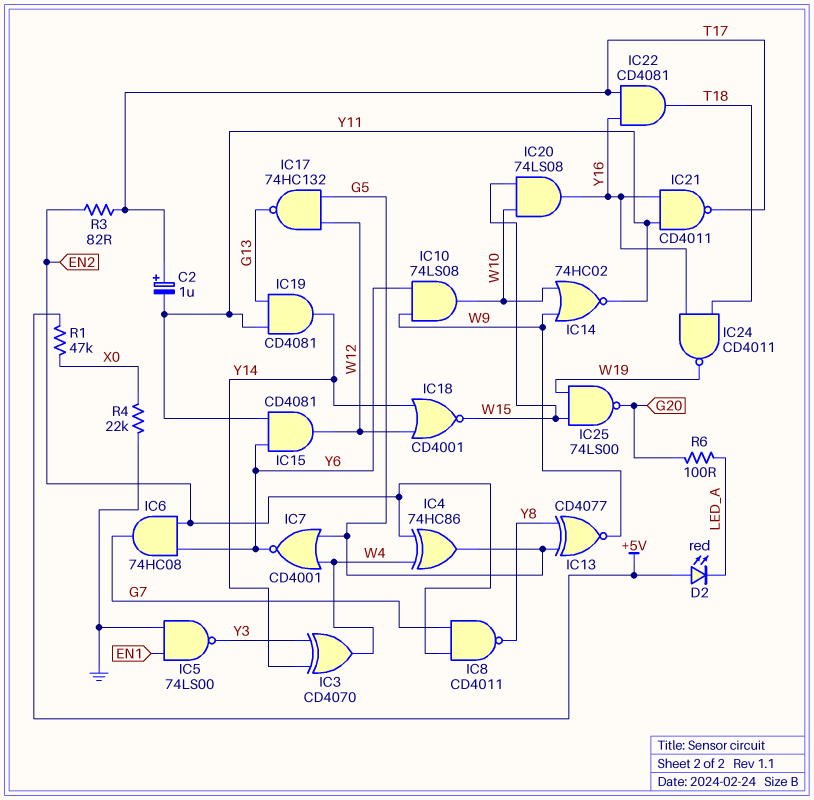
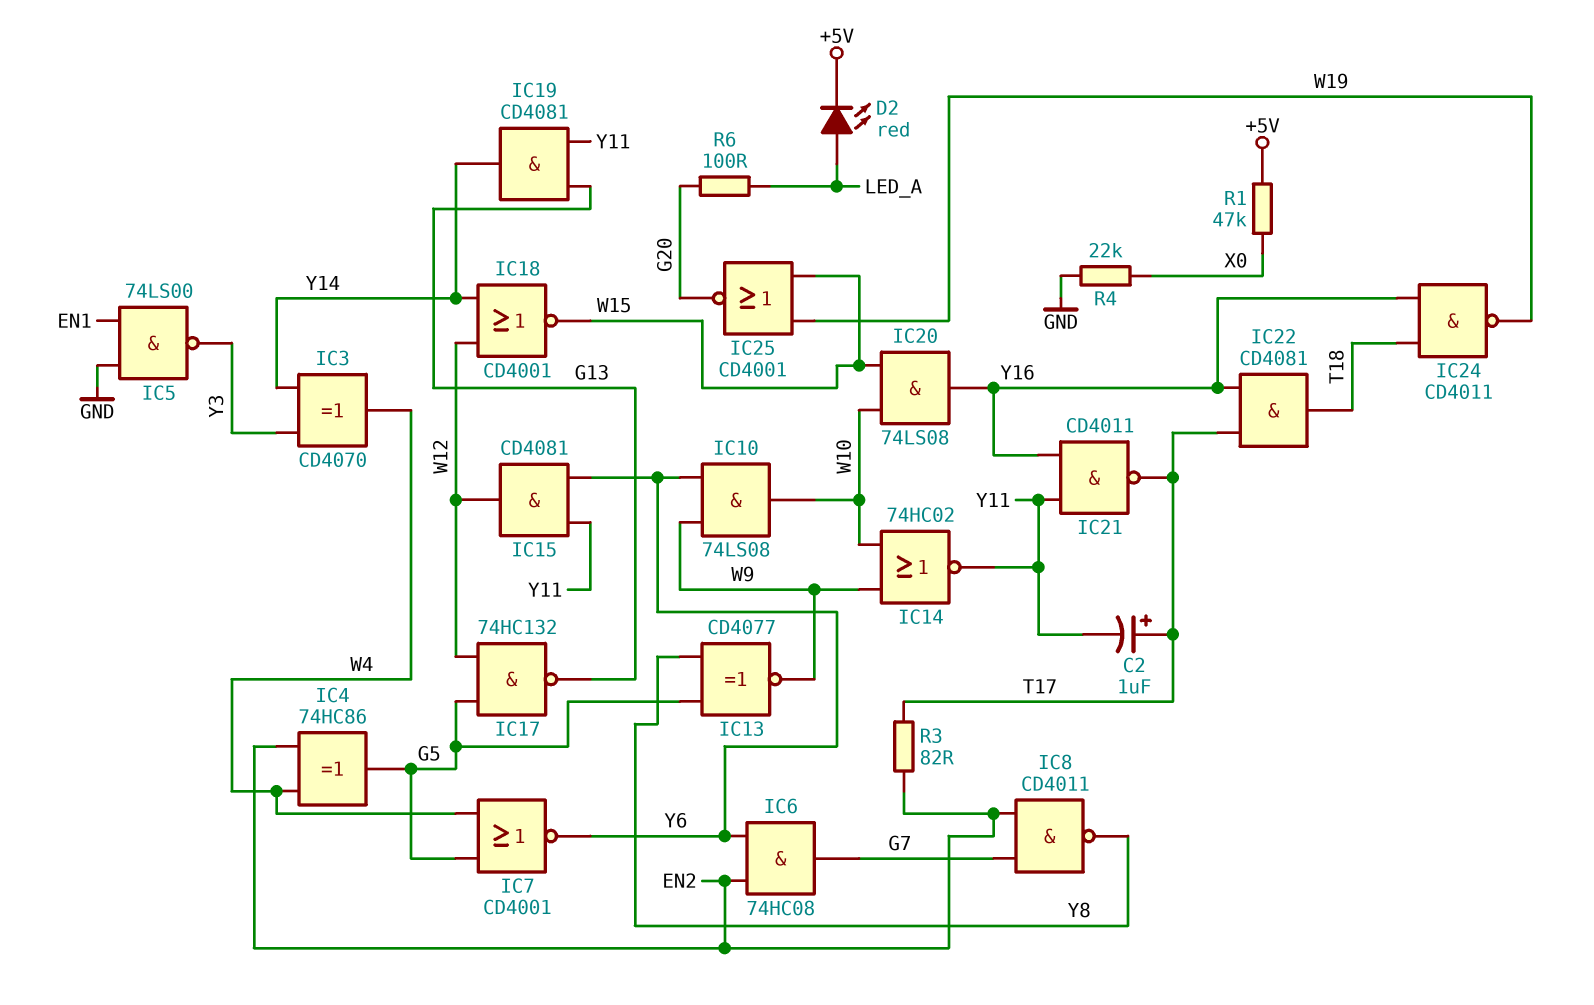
D2: LED red (A +5V, K LED_A) -> LED red (A LED_A, K +5V)
IC25: NAND 74LS00 (in W15, in W19, out G20) -> NOR CD4001 (in W15, in W19, out G20)

